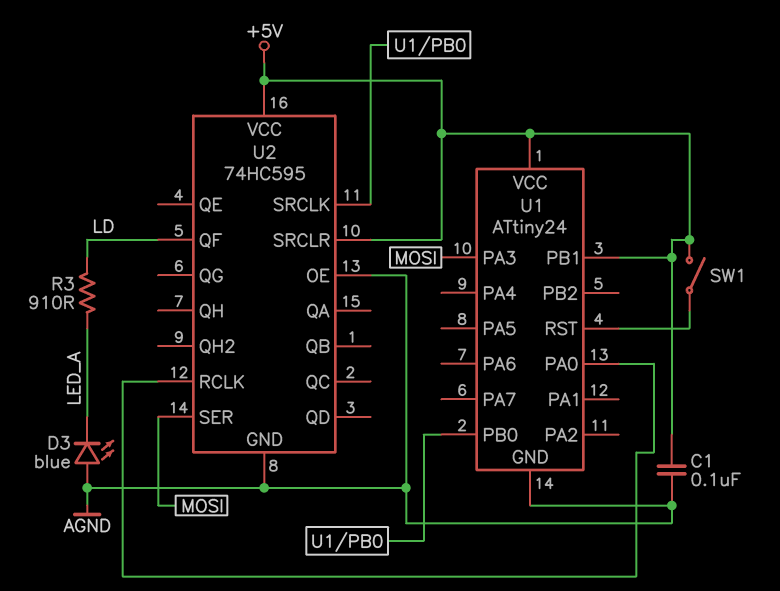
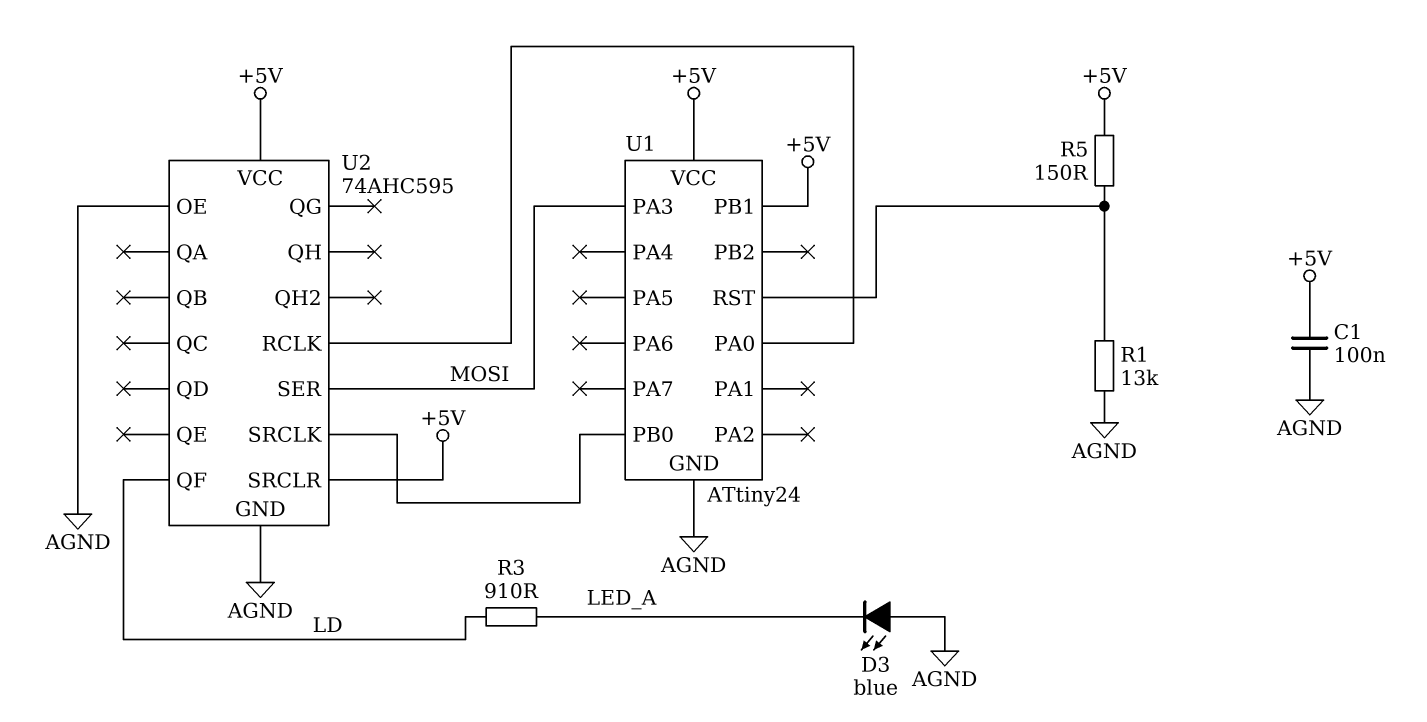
R1: none -> 13k (AGND, U1/RST)
R5: none -> 150 (+5V, U1/RST)
SW1: switch (+5V, U1/RST) -> none
U2: 74HC595 -> 74AHC595

